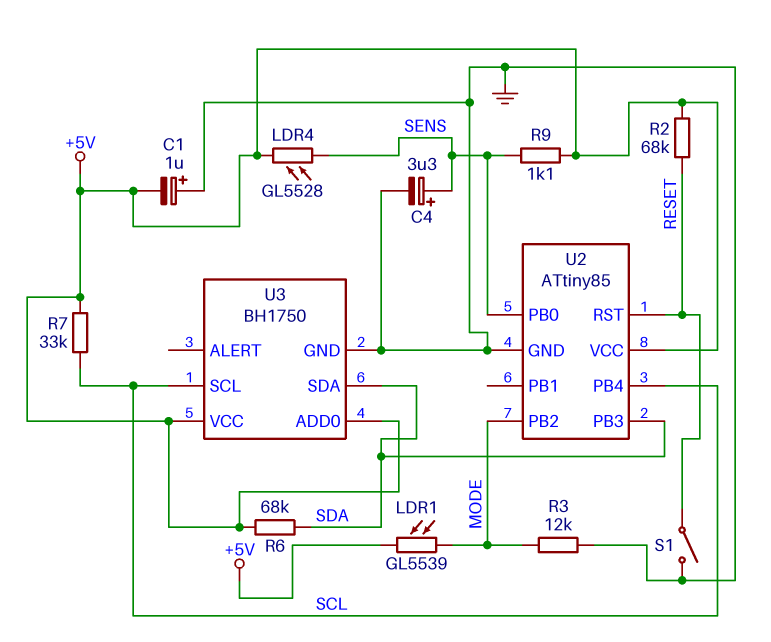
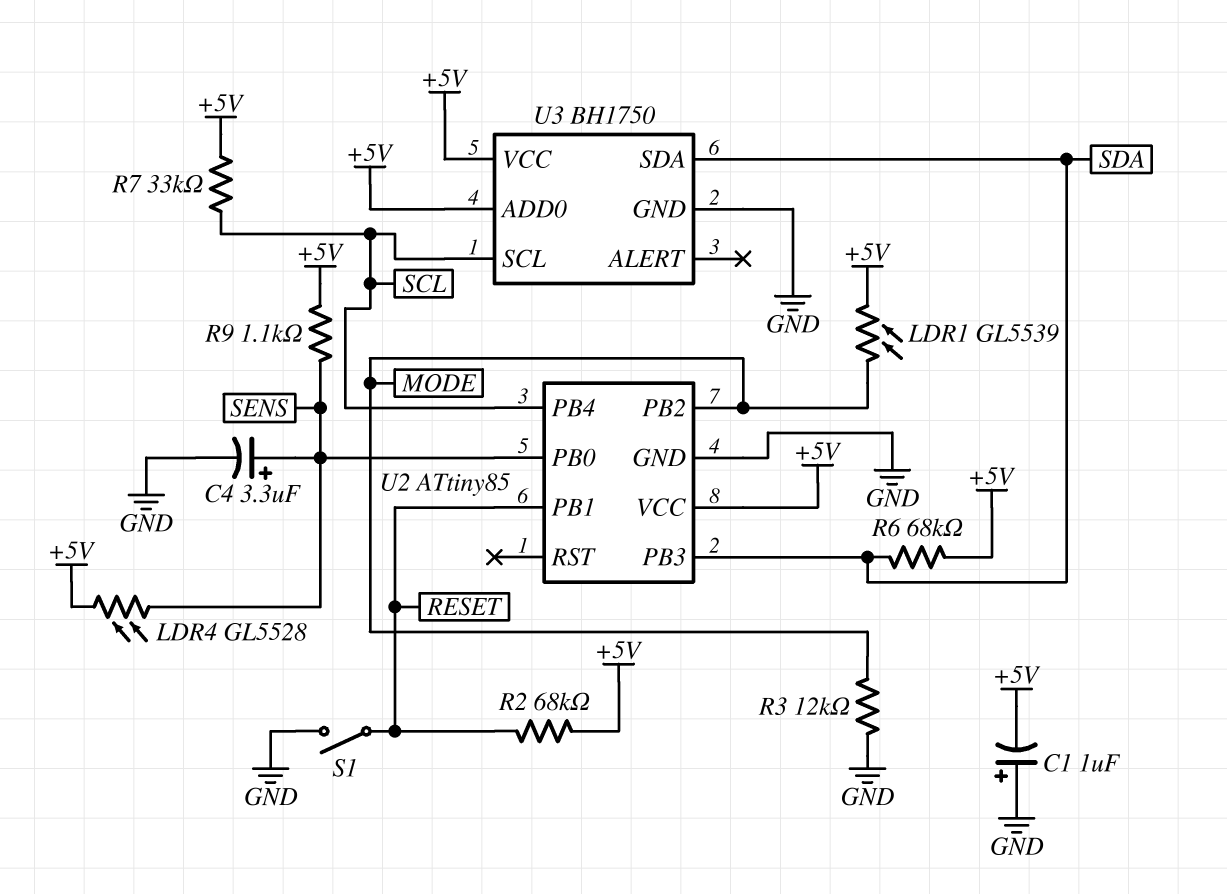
U2 pin PB1: none -> RESET
U2 pin RST: RESET -> none

